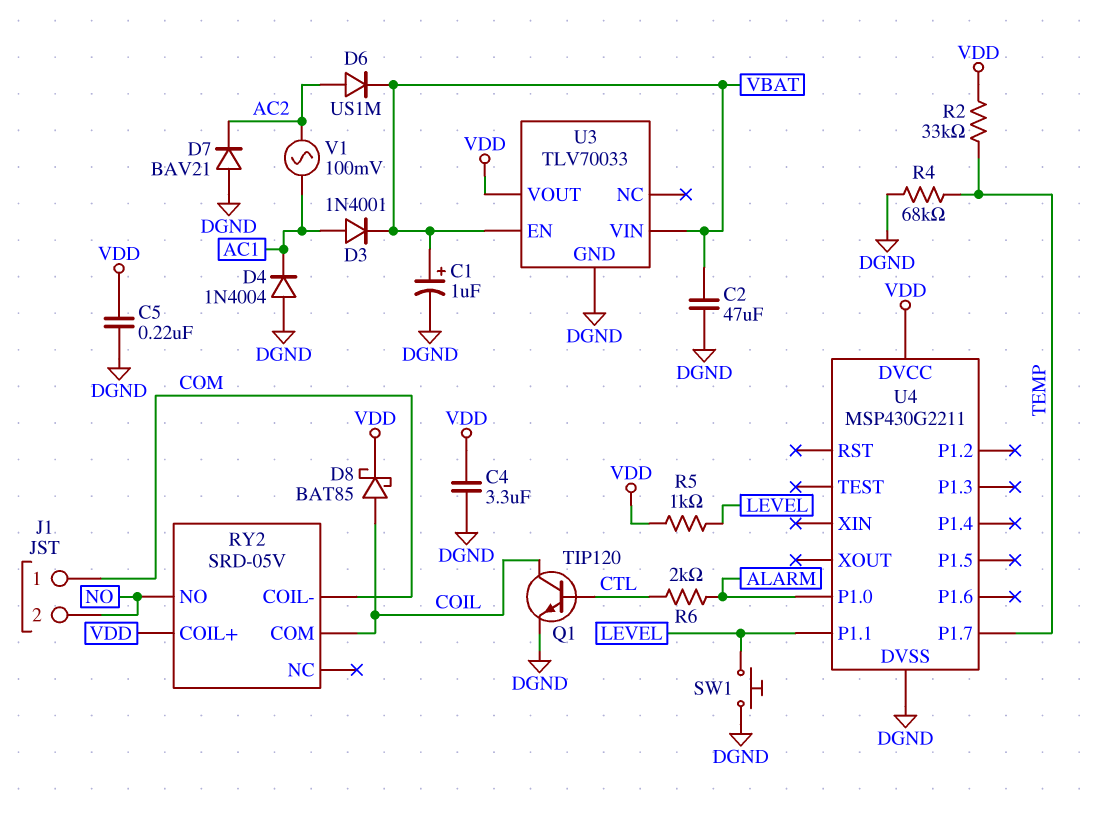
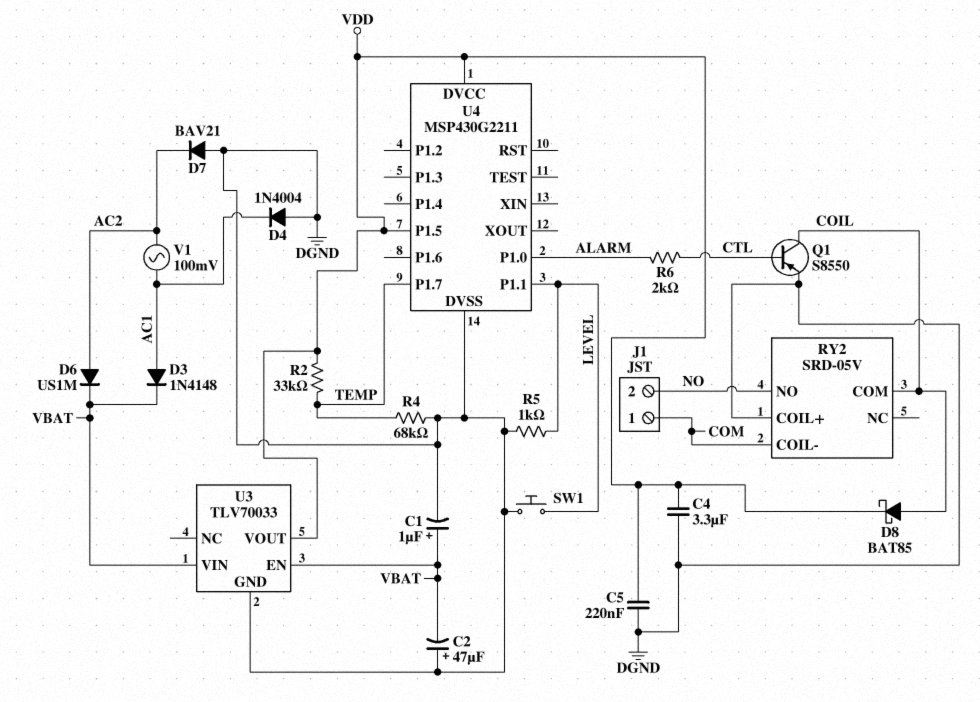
C2: 47uF (DGND, VBAT) -> 47uF (plus DGND, minus VBAT)
D3: diode 1N4001 (A AC1, K VBAT) -> diode 1N4148 (A AC1, K VBAT)
Q1: NPN TIP120 (B CTL, C COIL, E DGND) -> PNP S8550 (B CTL, C COIL, E DGND)
R5: 1k (LEVEL, VDD) -> 1k (DGND, LEVEL)
RY2 pin COIL+: VDD -> DGND
U4 pin P1.5: none -> VDD

